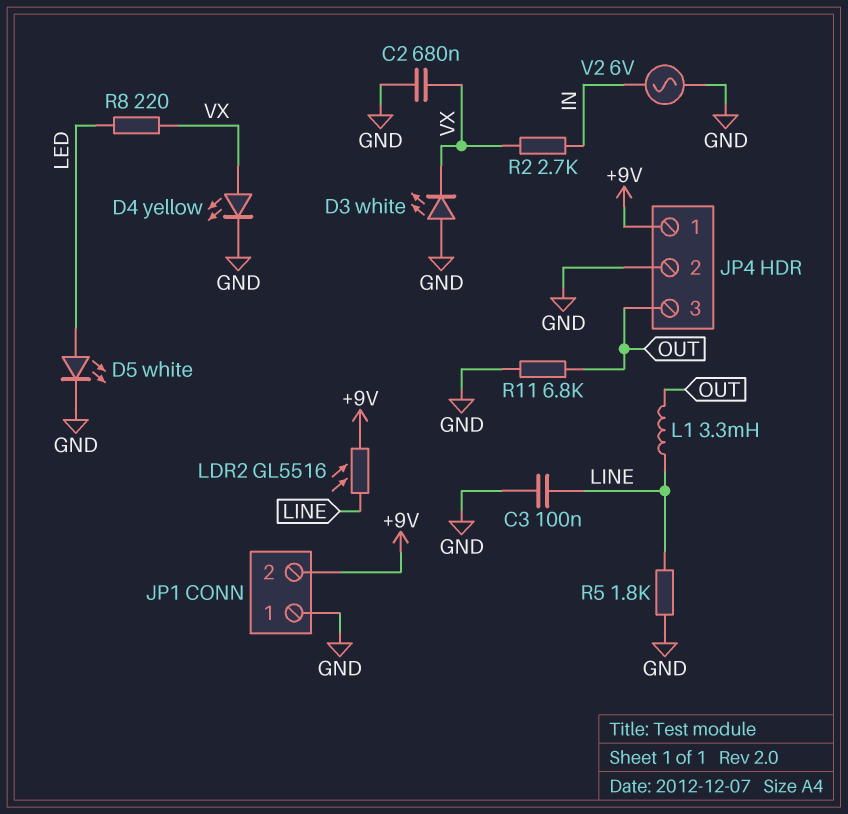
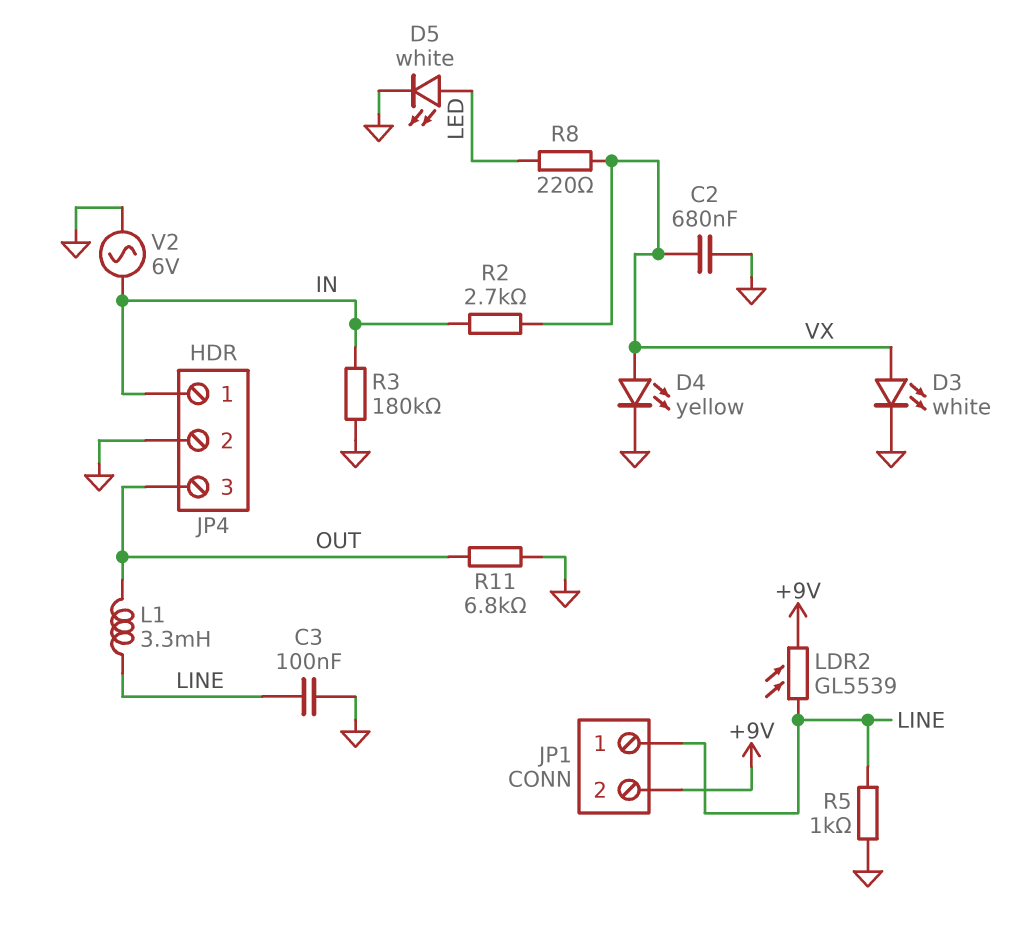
D3: LED white (A GND, K VX) -> LED white (A VX, K GND)
JP1 pin 1: GND -> LINE
JP4 pin 1: +9V -> IN
LDR2: GL5516 (+9V, LINE) -> GL5539 (+9V, LINE)
R3: none -> 180k (GND, IN)
R5: 1.8k (GND, LINE) -> 1k (GND, LINE)

